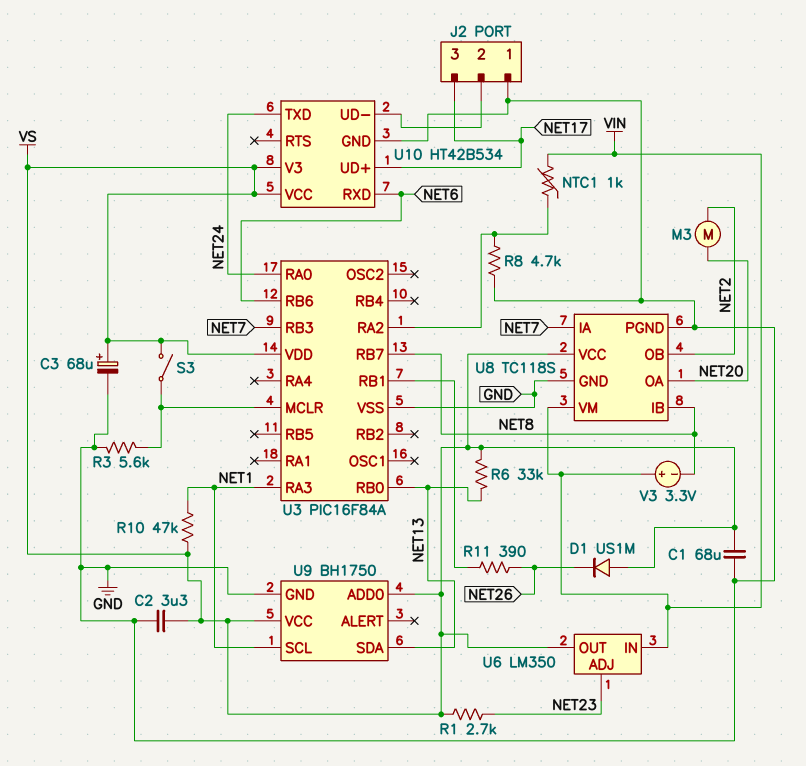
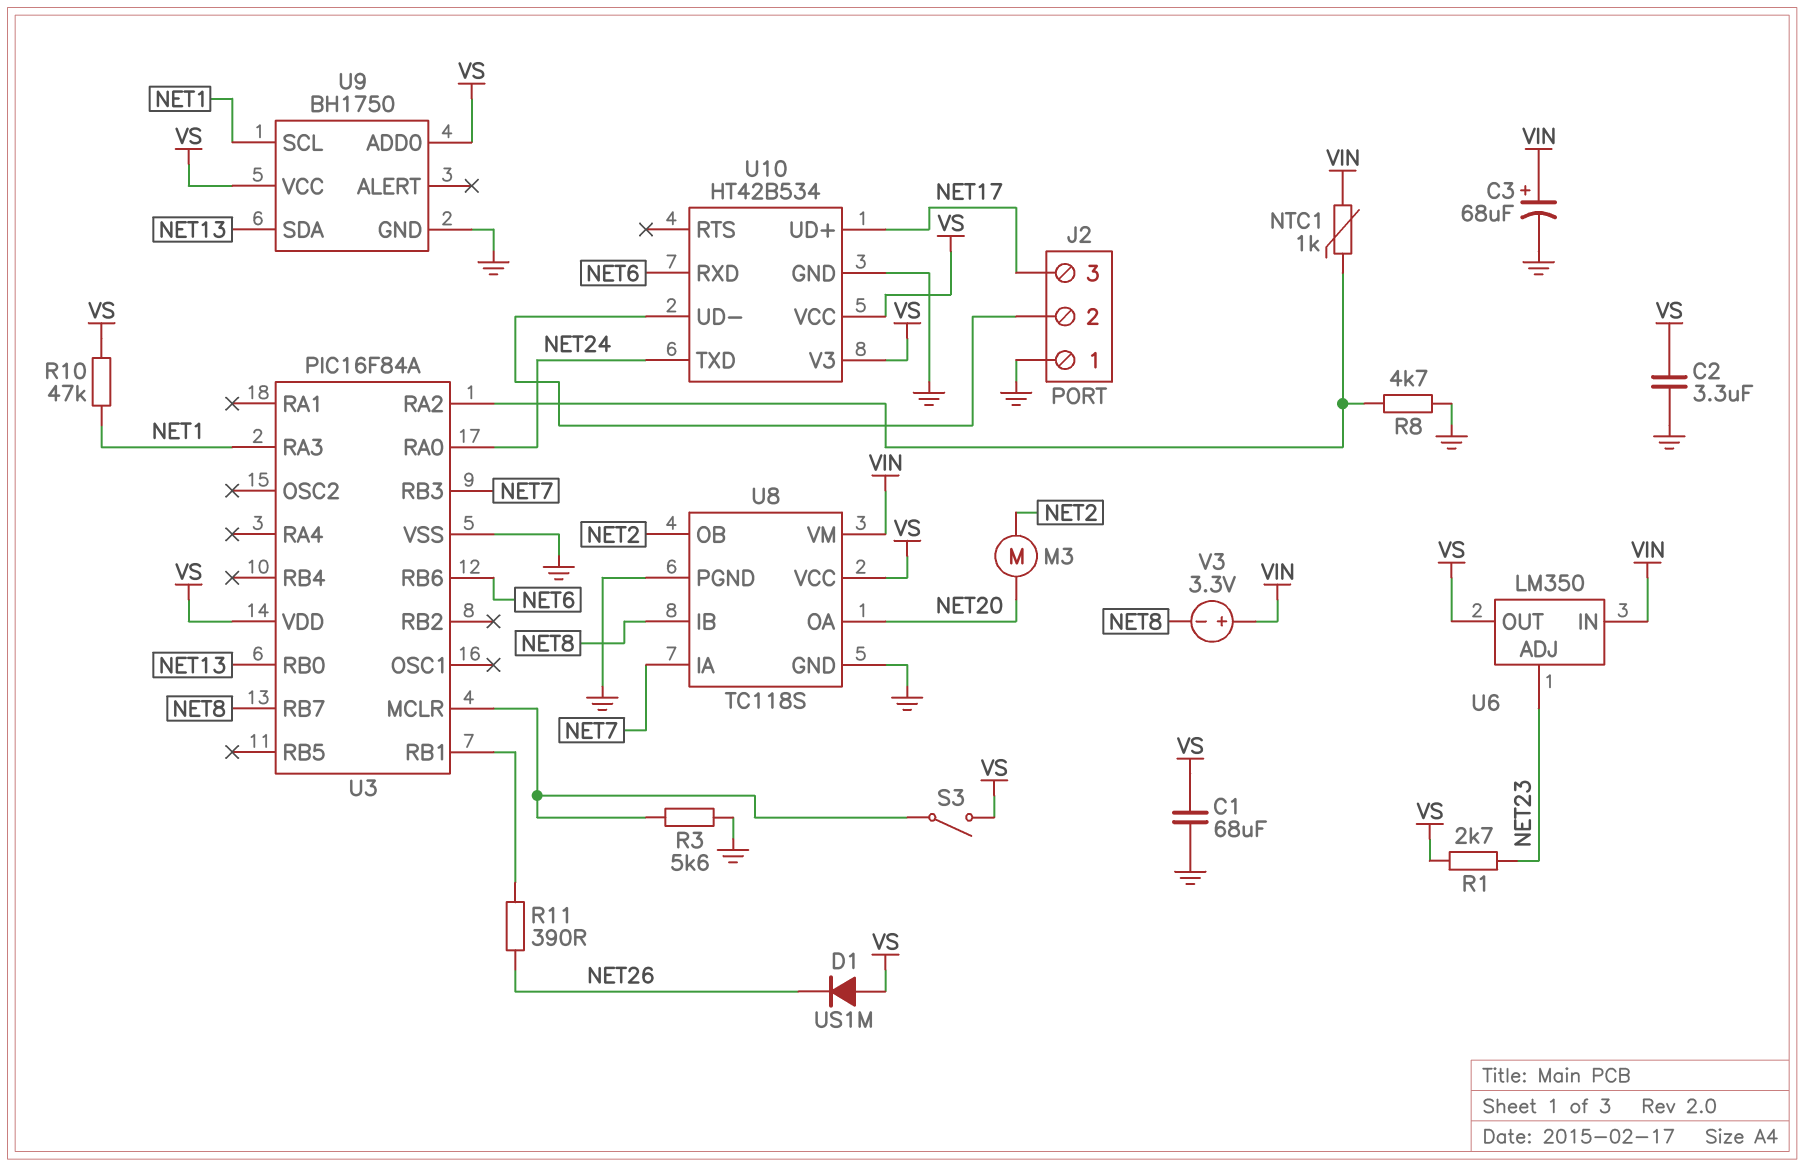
C3: 68uF (plus VS, minus GND) -> 68uF (plus VIN, minus GND)
R6: 33k (NET13, VS) -> none

